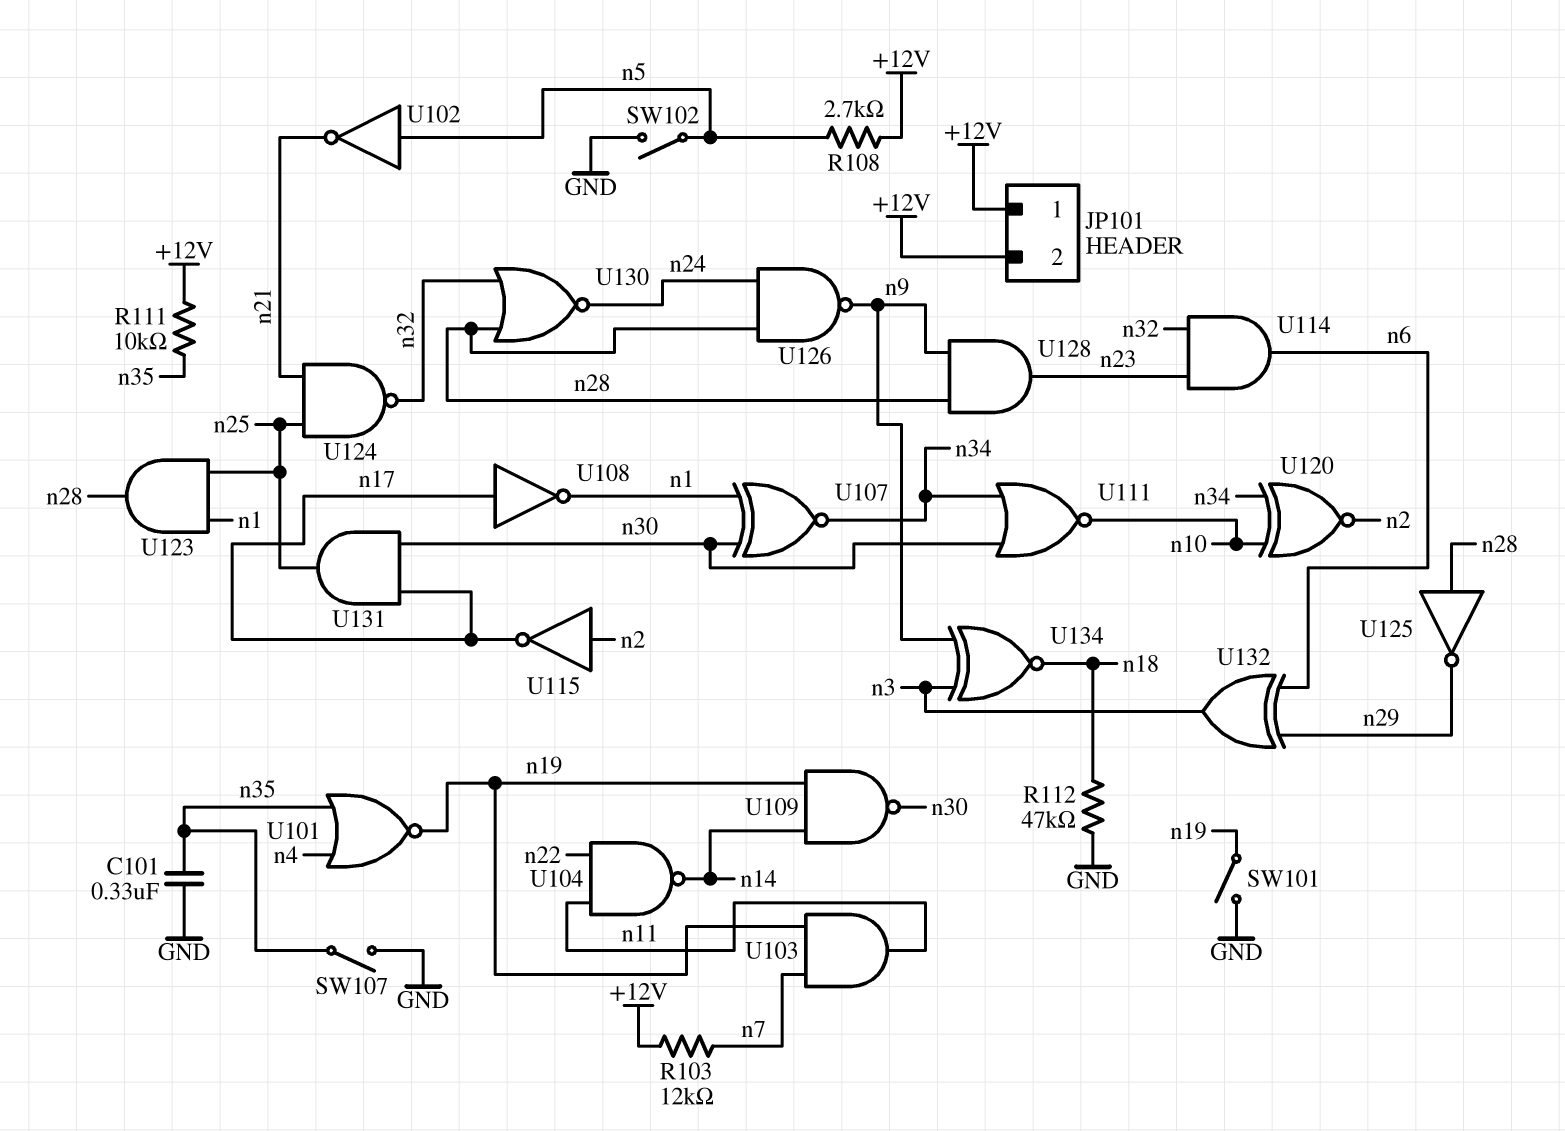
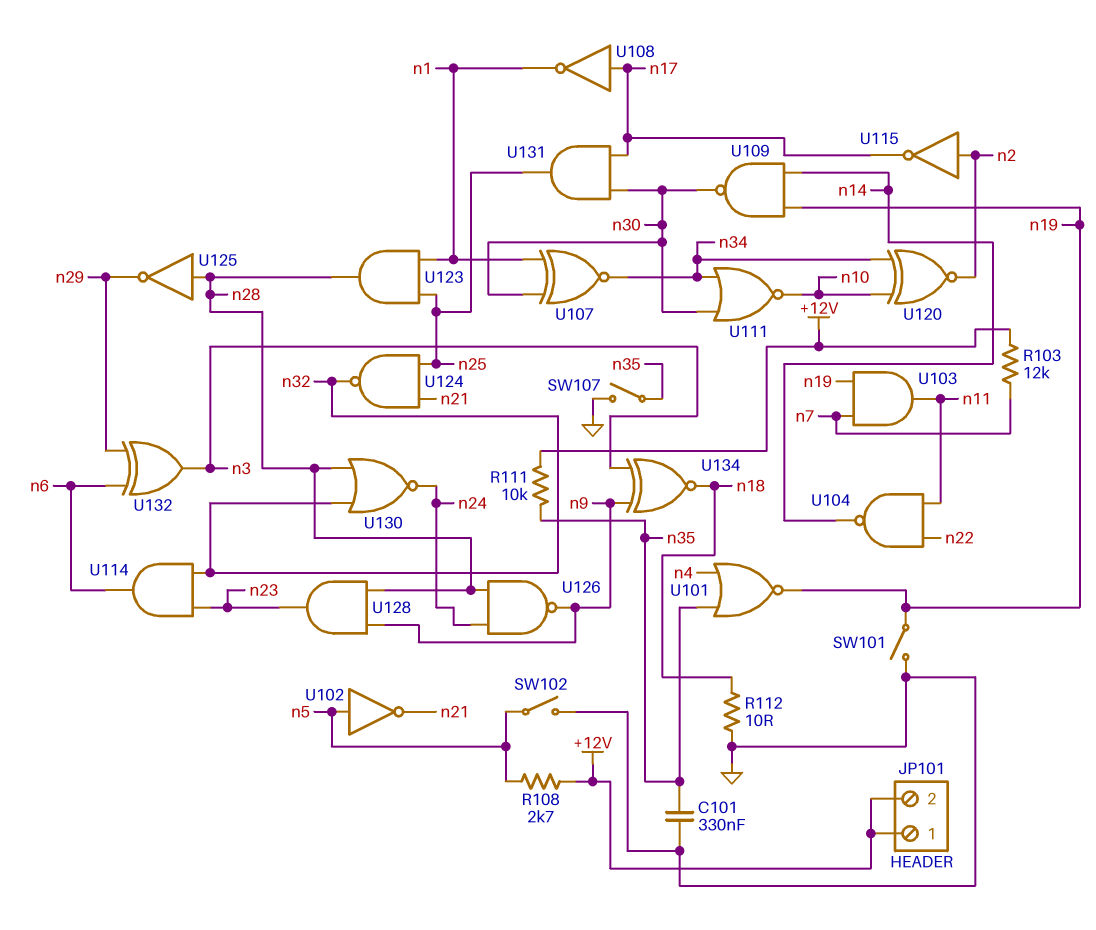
R112: 47k (GND, n18) -> 10 (GND, n18)

